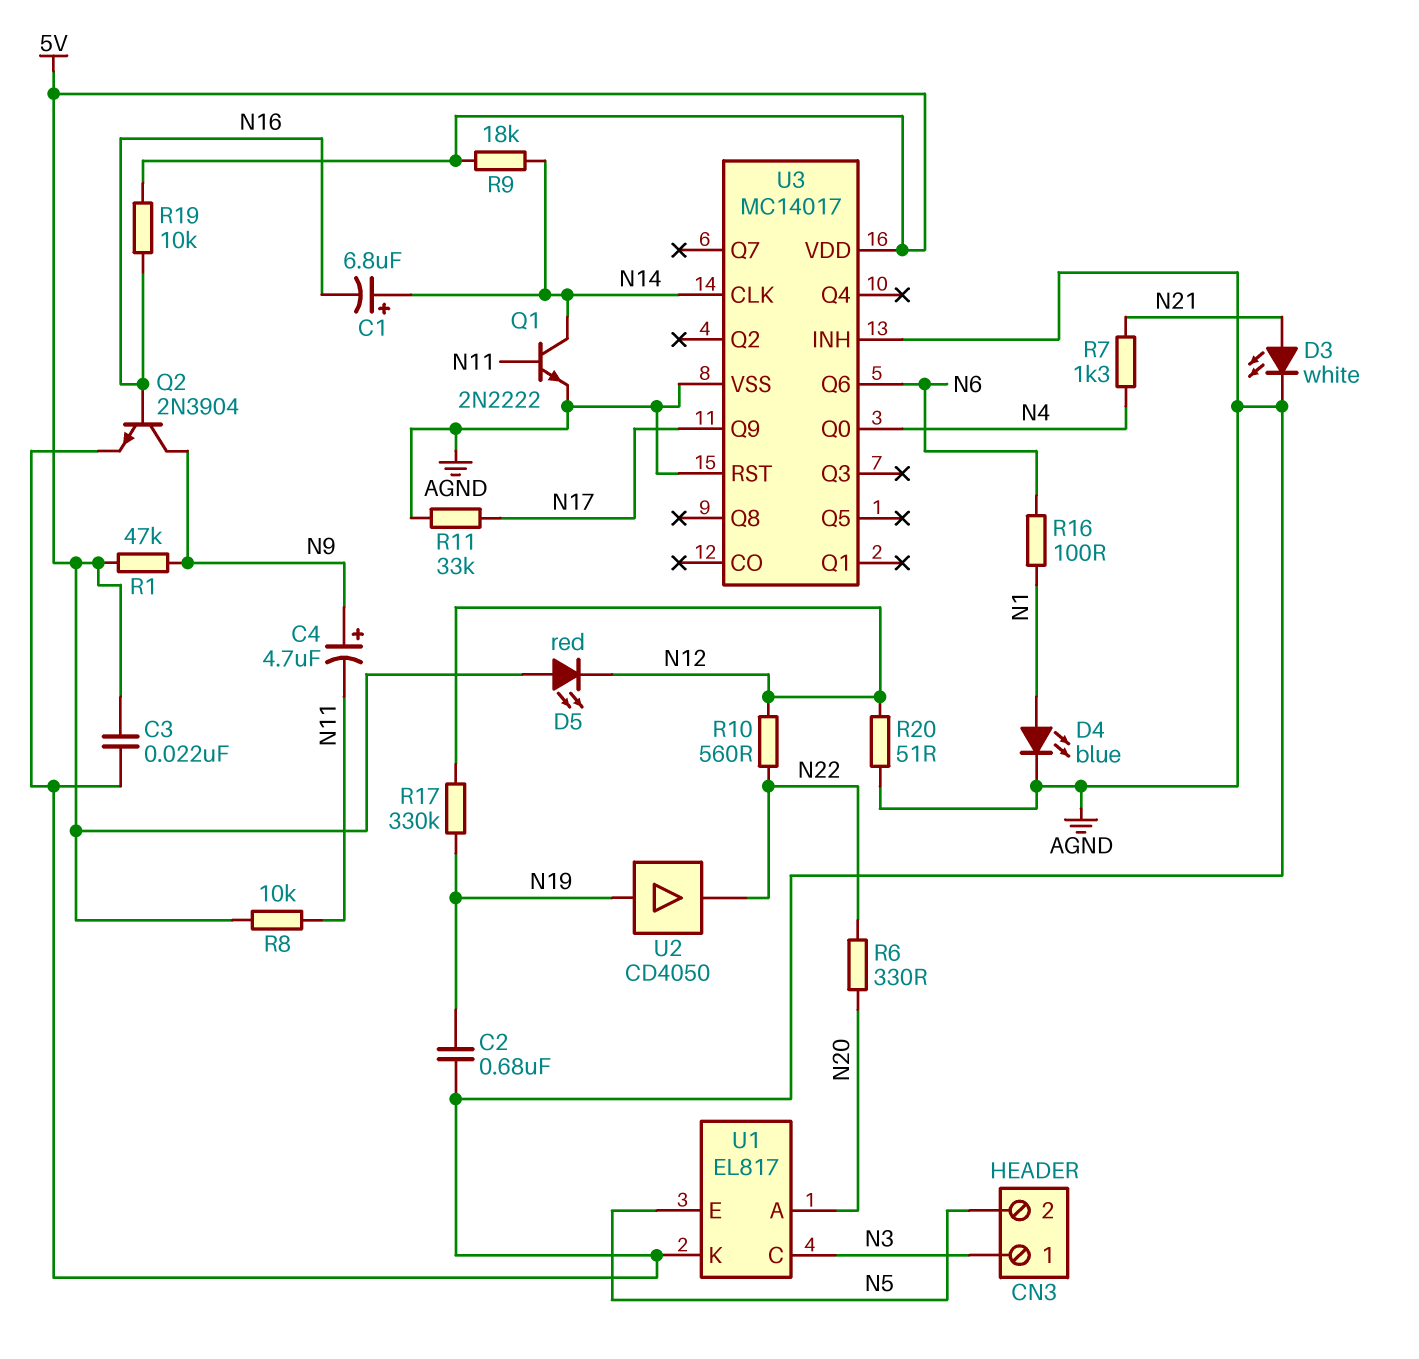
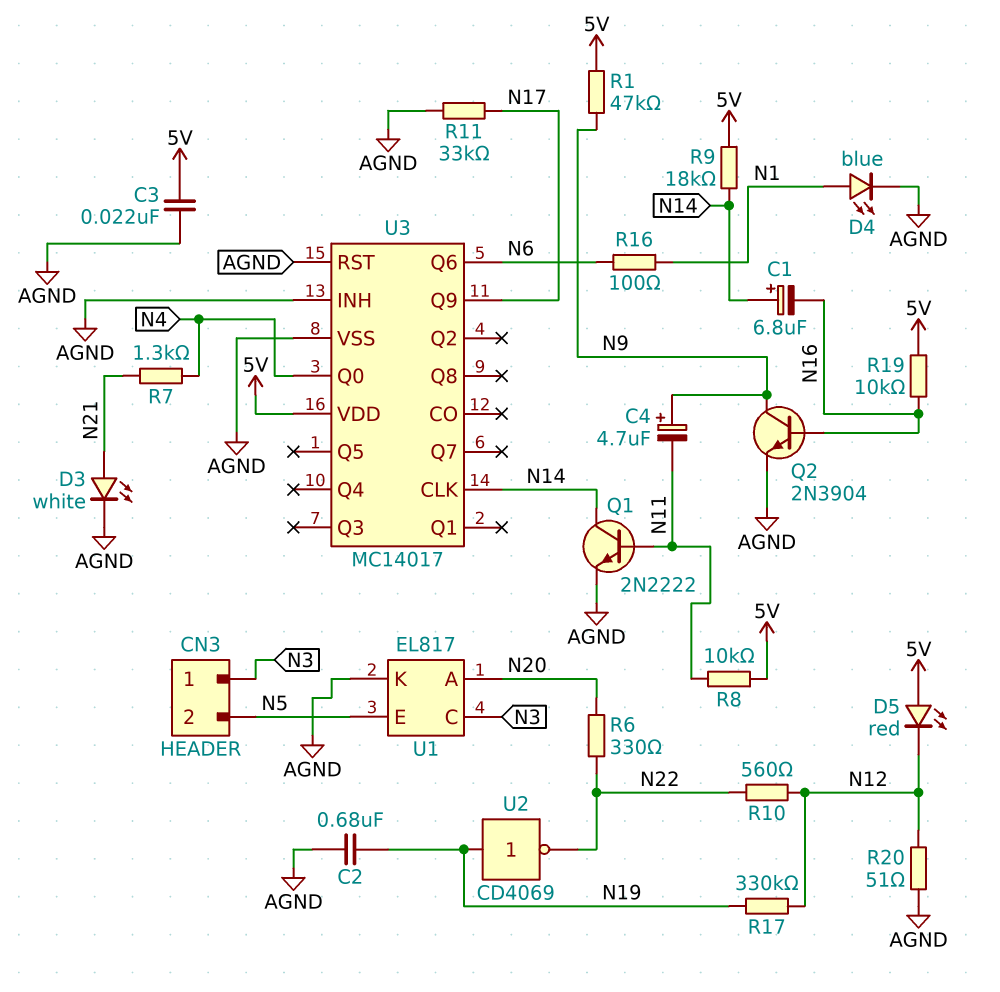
U2: buffer CD4050 (in N19, out N22) -> NOT CD4069 (in N19, out N22)

